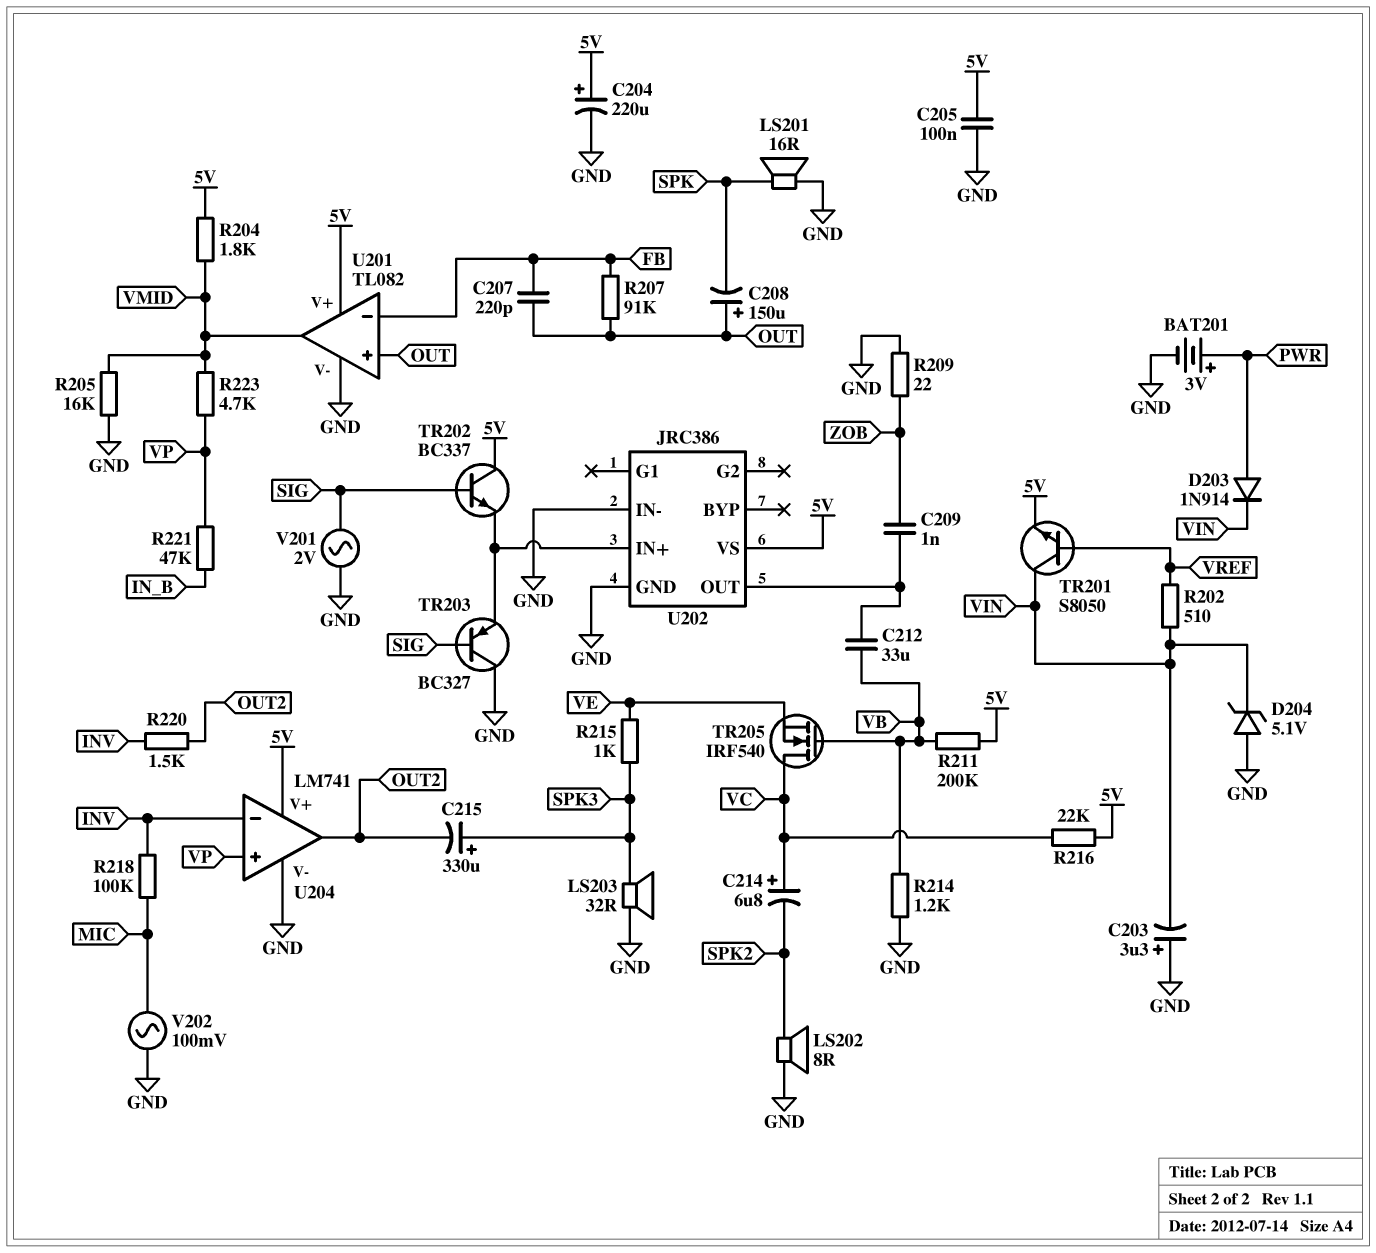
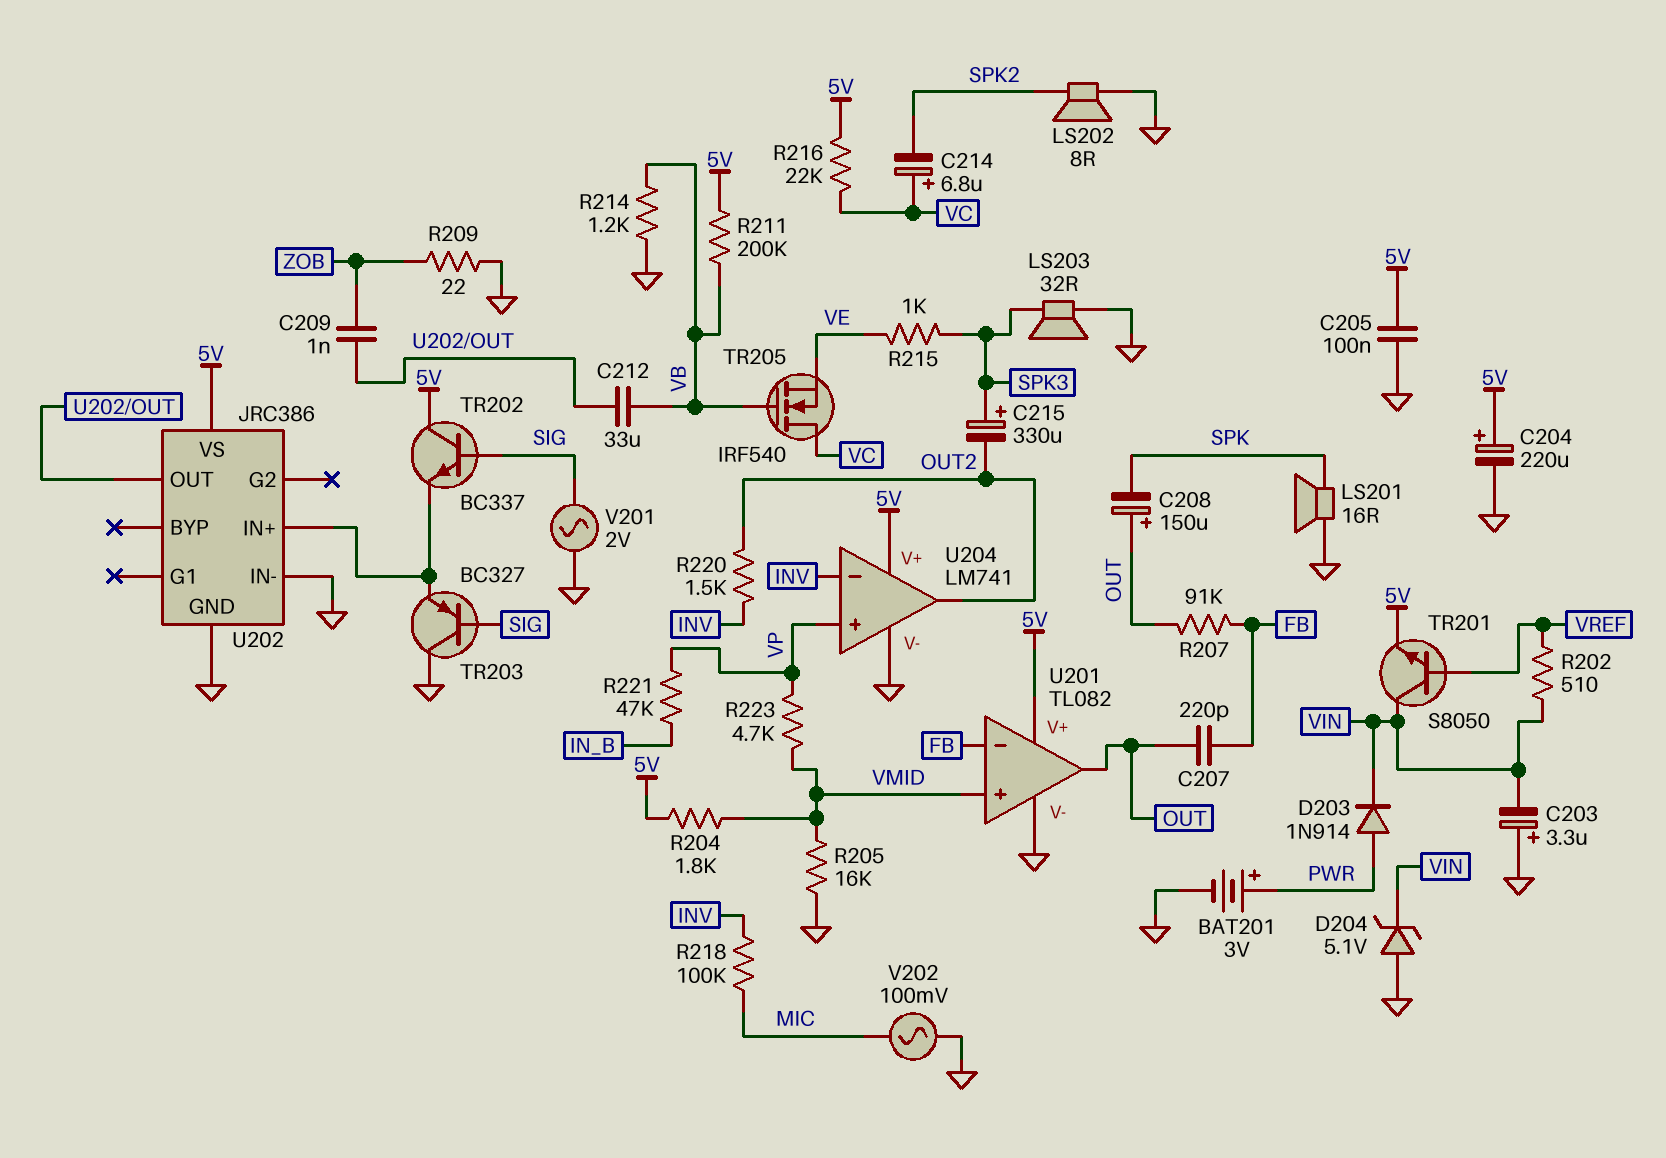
U201 pin in+: OUT -> VMID
U201 pin out: VMID -> OUT

